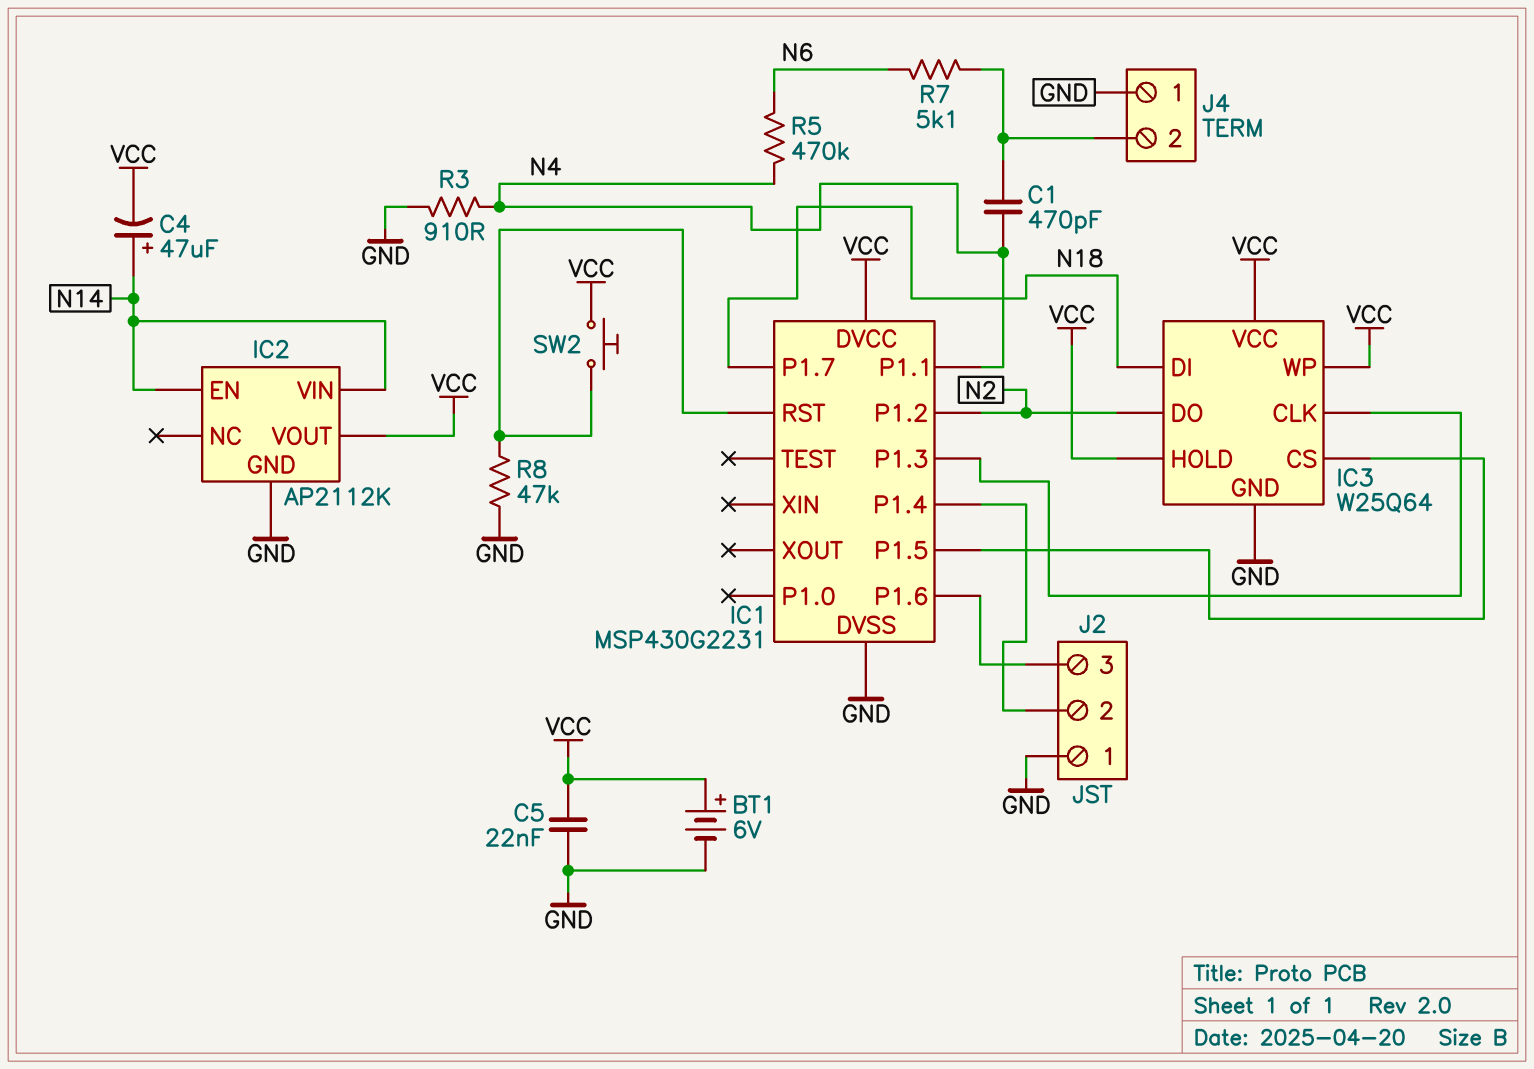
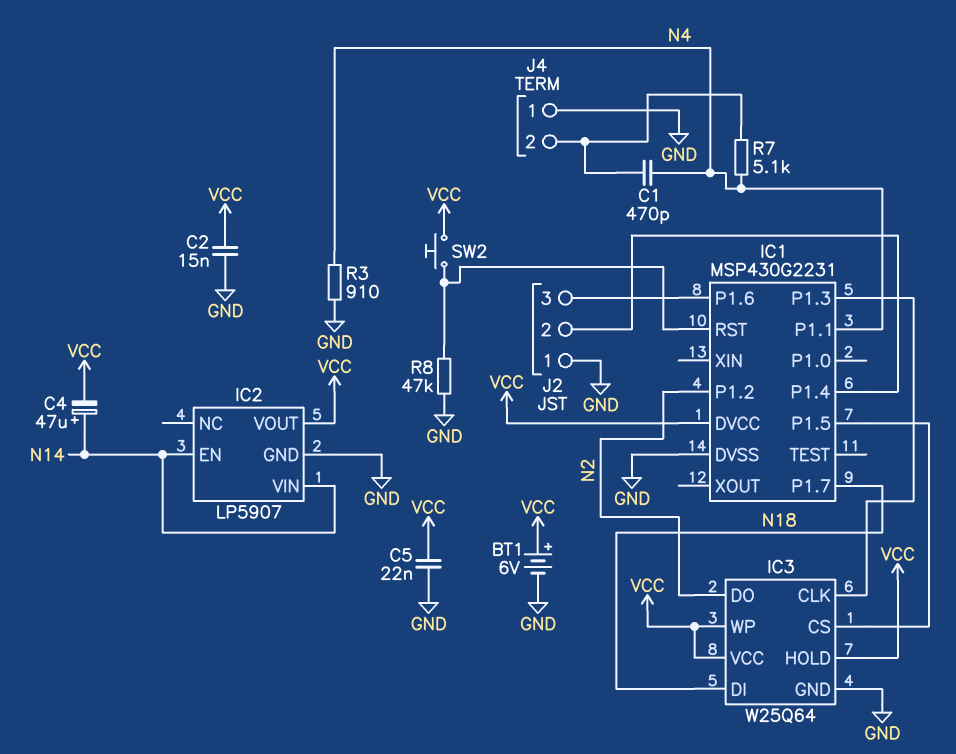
C2: none -> 15nF (GND, VCC)
IC2: AP2112K -> LP5907
R5: 470k (N4, N6) -> none
R7: 5.1k (J4/2, N6) -> 5.1k (J4/2, N4)

